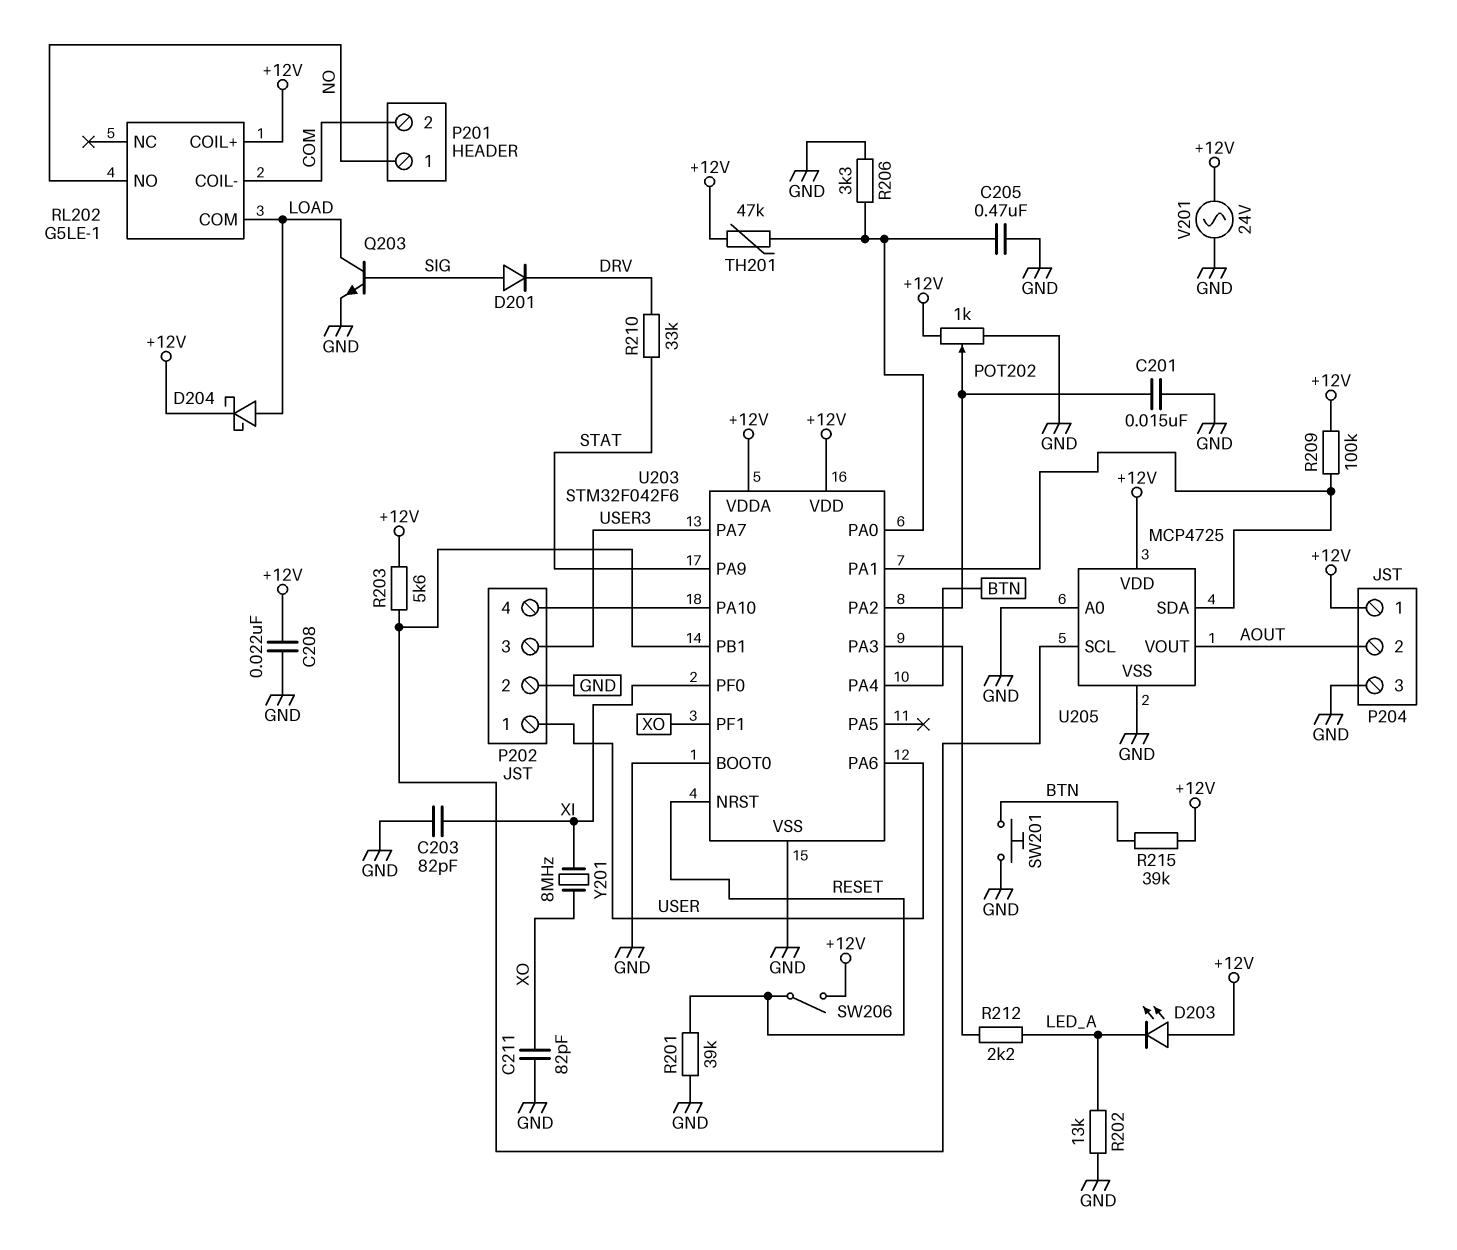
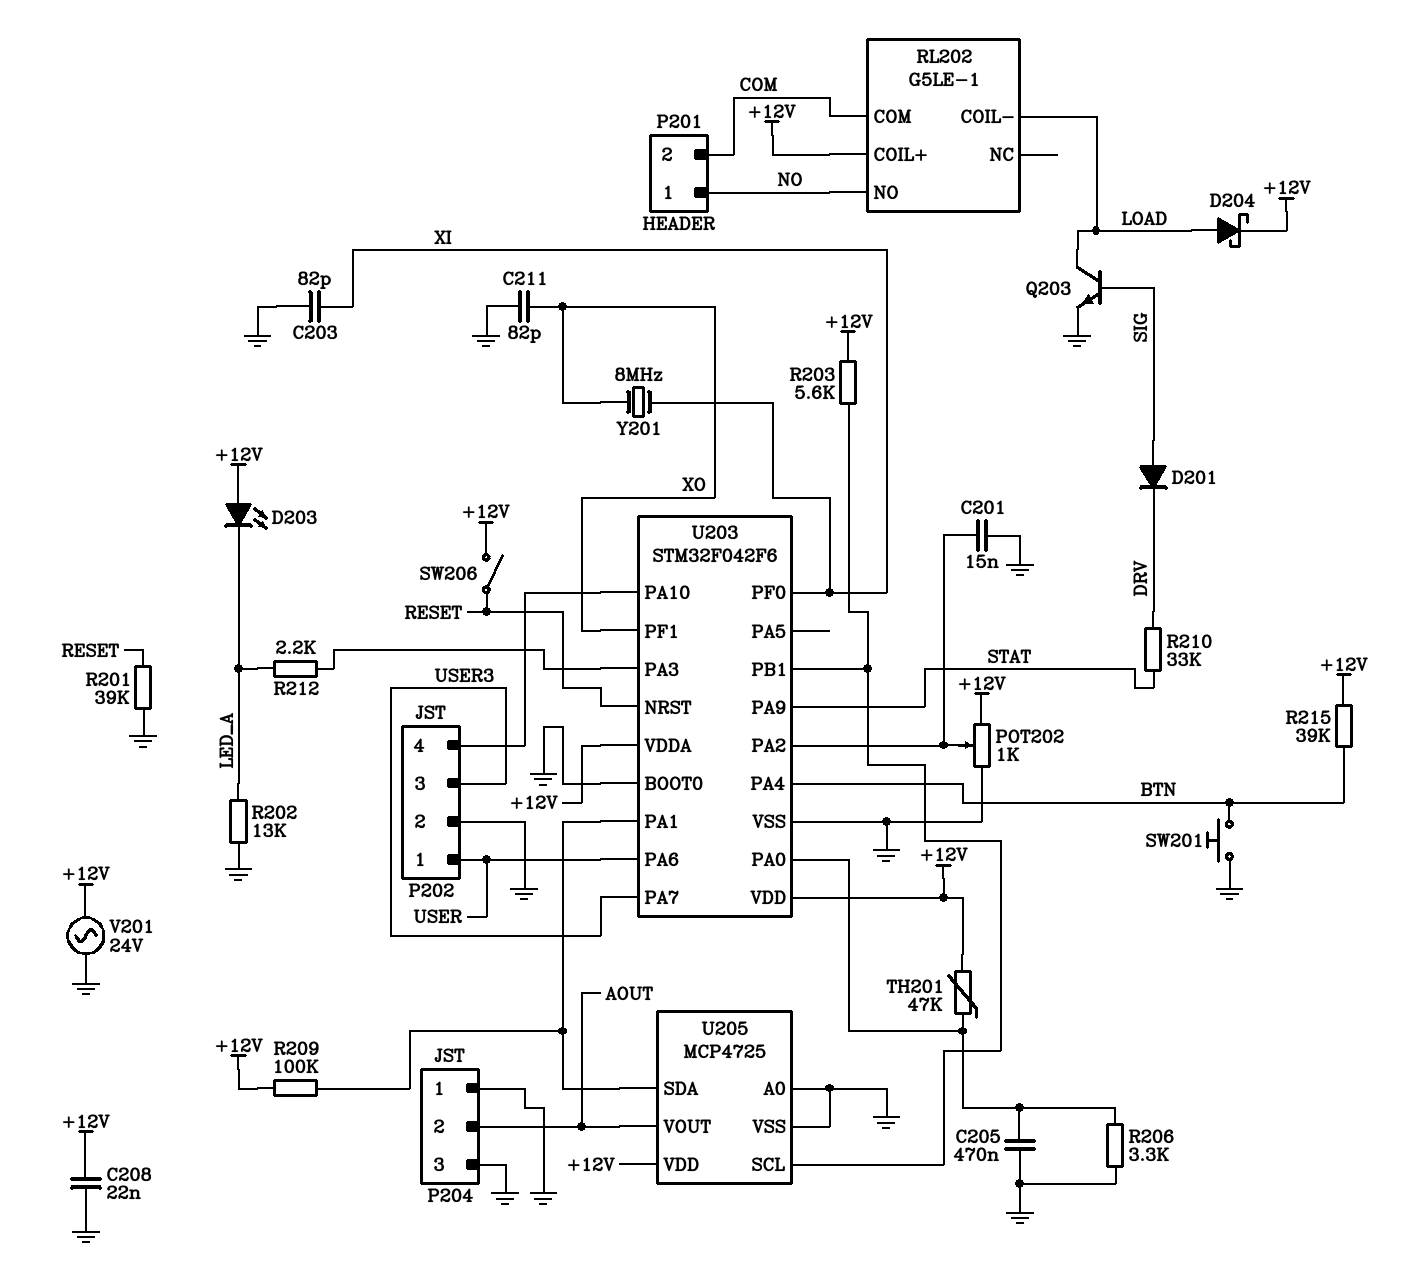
P204 pin 1: +12V -> GND
RL202 pin COIL-: COM -> LOAD
RL202 pin COM: LOAD -> COM

